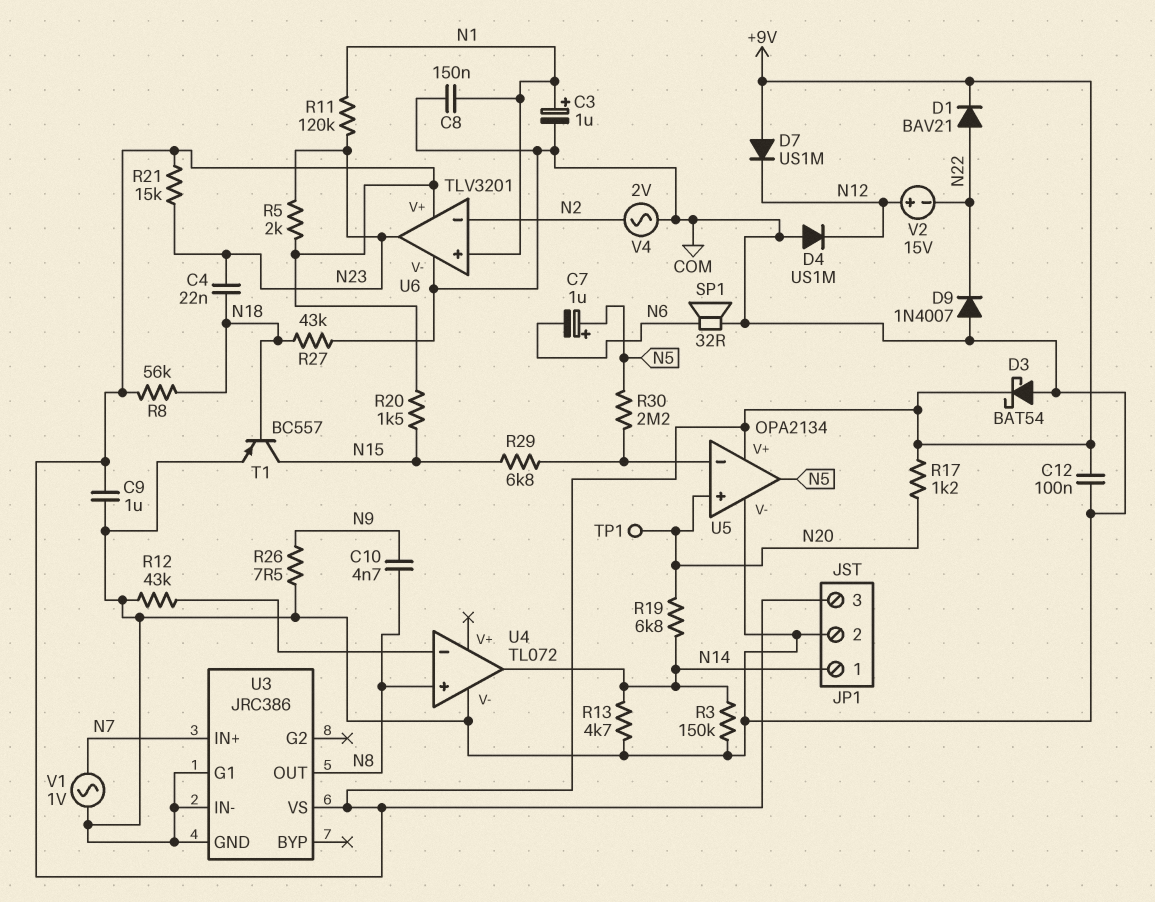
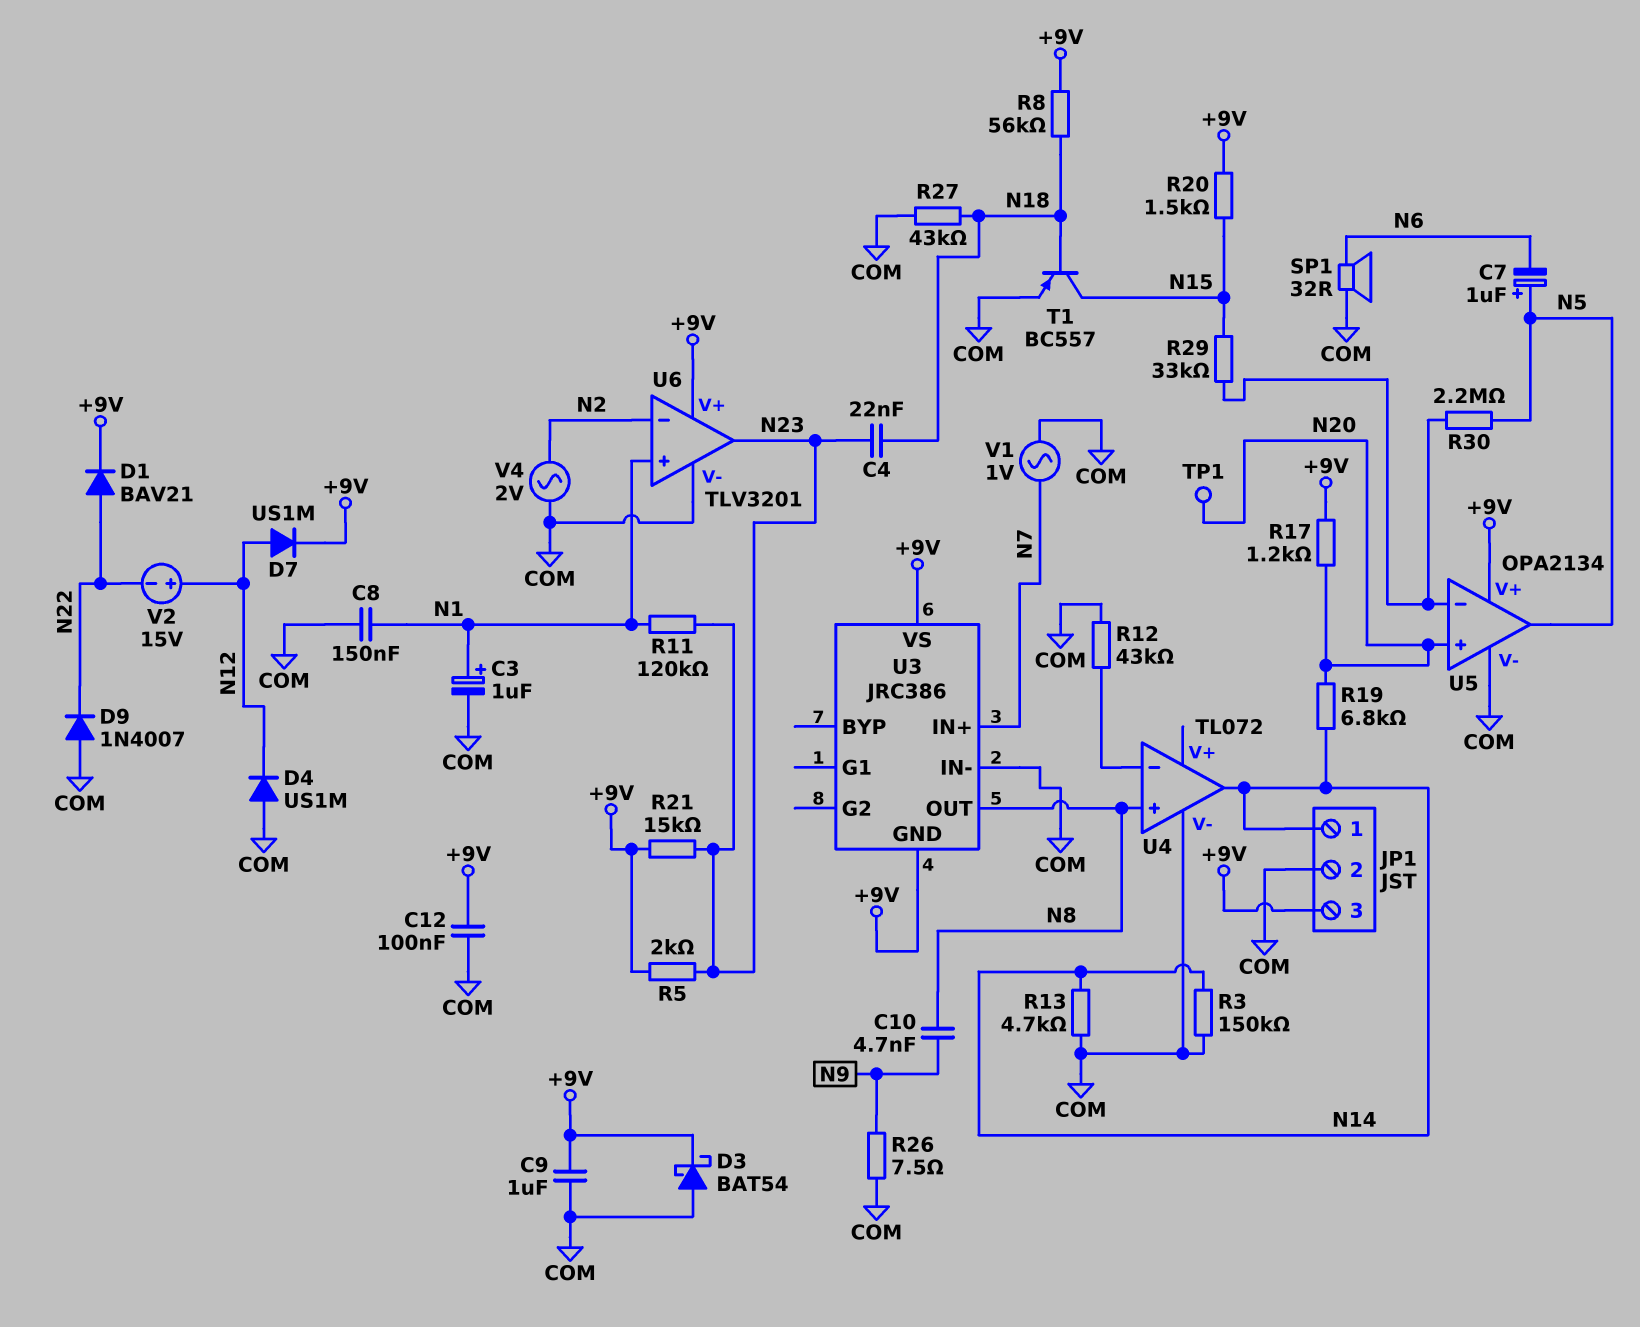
D7: diode US1M (A +9V, K N12) -> diode US1M (A N12, K +9V)
R29: 6.8k (N15, U5/in-) -> 33k (N15, U5/in-)
U3 pin G1: COM -> none
U3 pin GND: COM -> +9V

